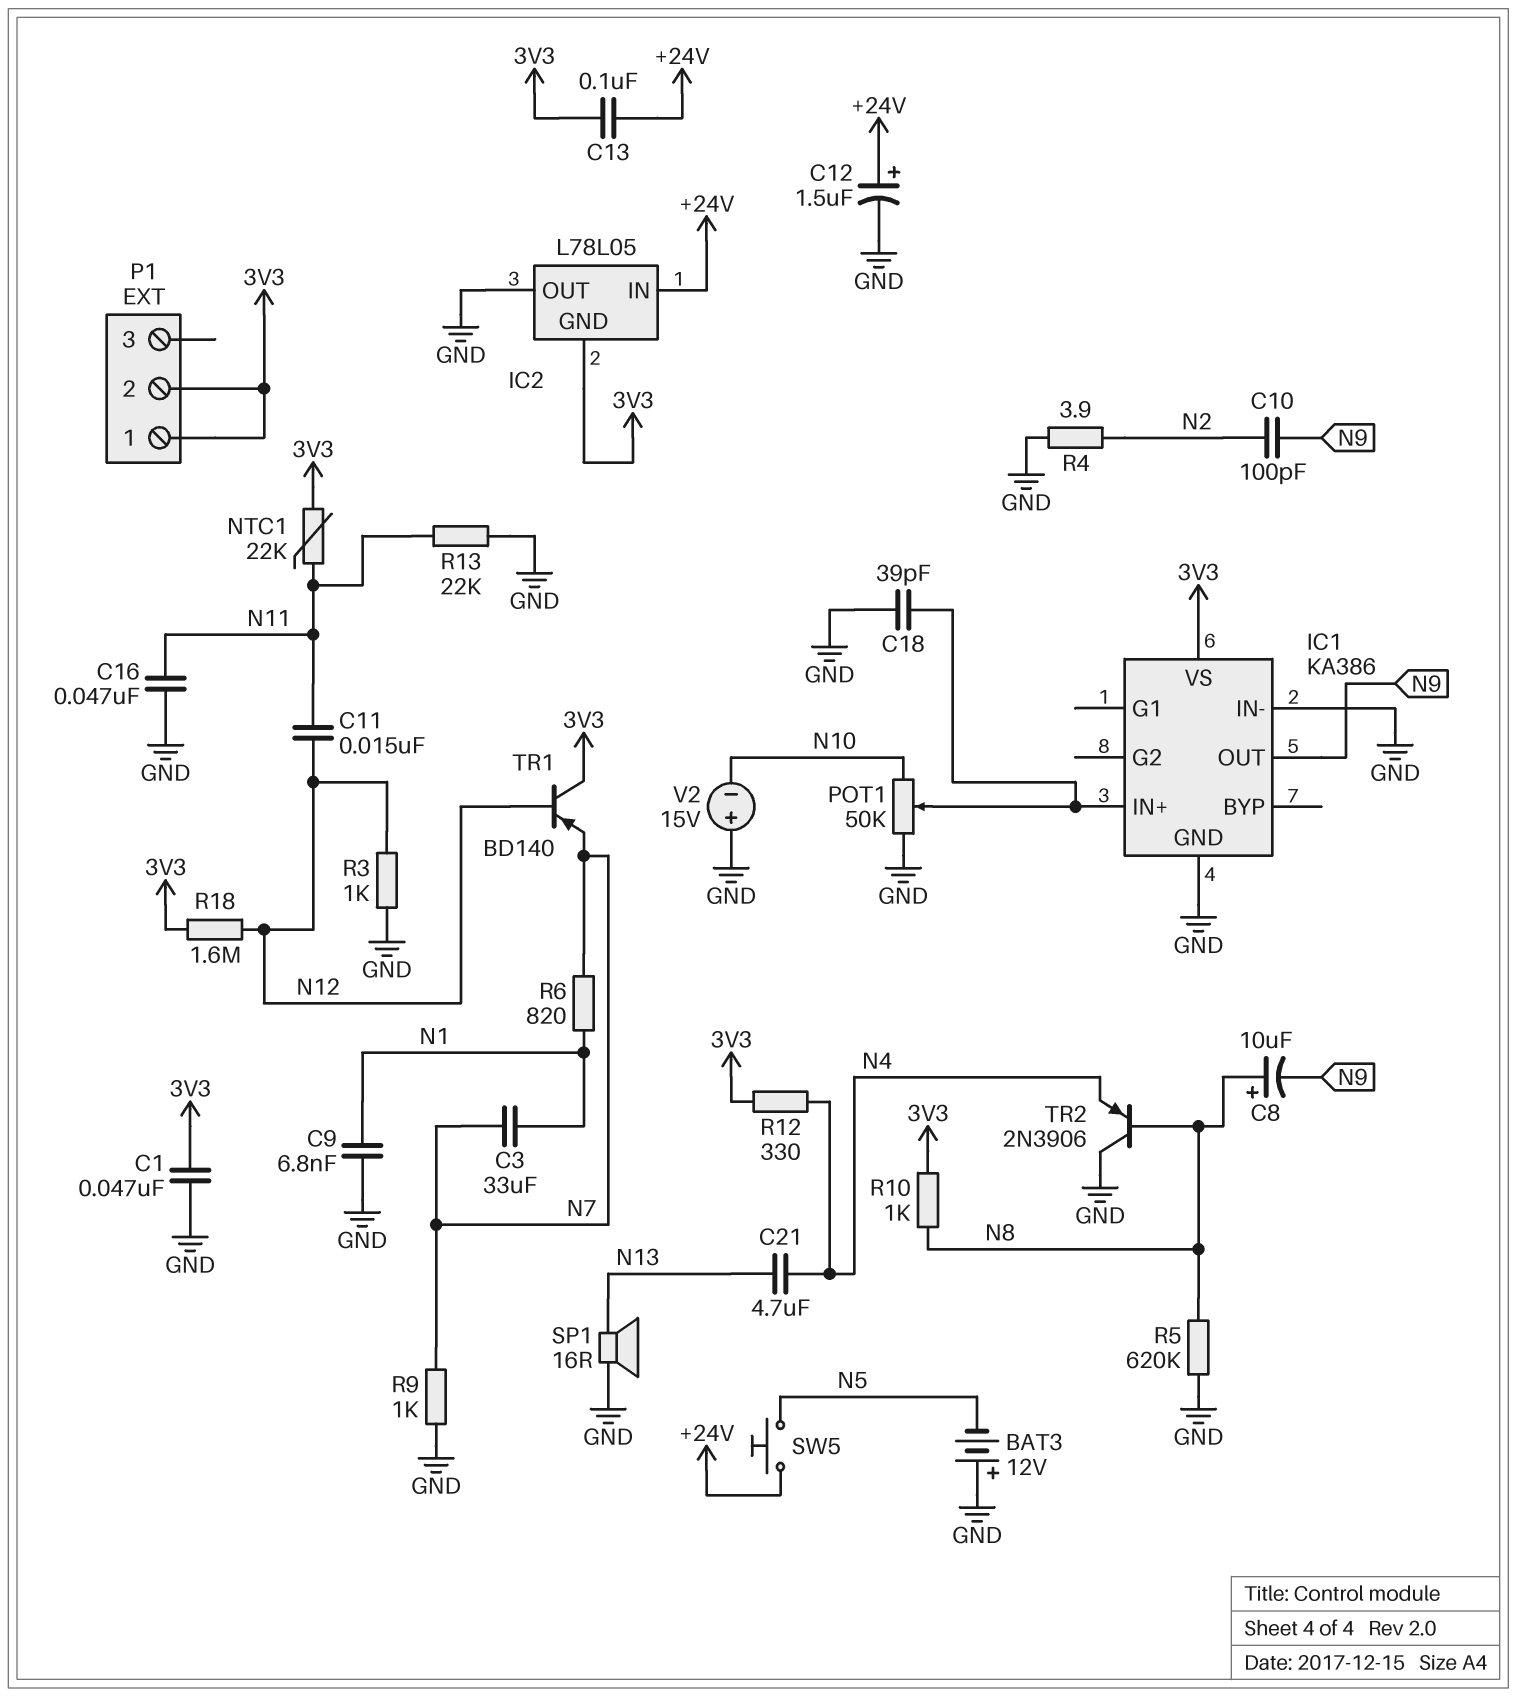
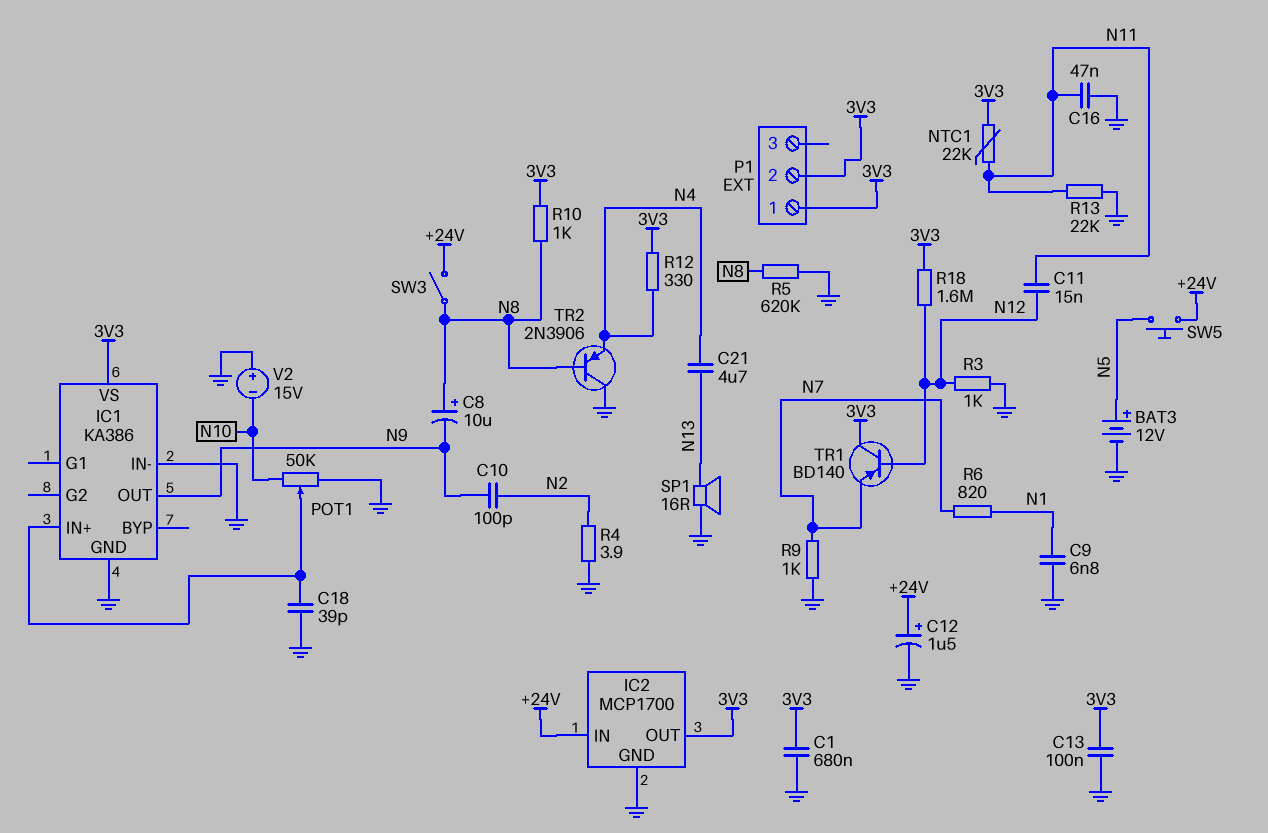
BAT3: 12V (plus GND, minus N5) -> 12V (plus N5, minus GND)
C1: 47nF (3V3, GND) -> 680nF (3V3, GND)
C3: 33uF (N1, N7) -> none
C13: 100nF (+24V, 3V3) -> 100nF (3V3, GND)
IC2: L78L05 -> MCP1700
IC2 pin GND: 3V3 -> GND
IC2 pin OUT: GND -> 3V3
SW3: none -> switch (+24V, N8)

